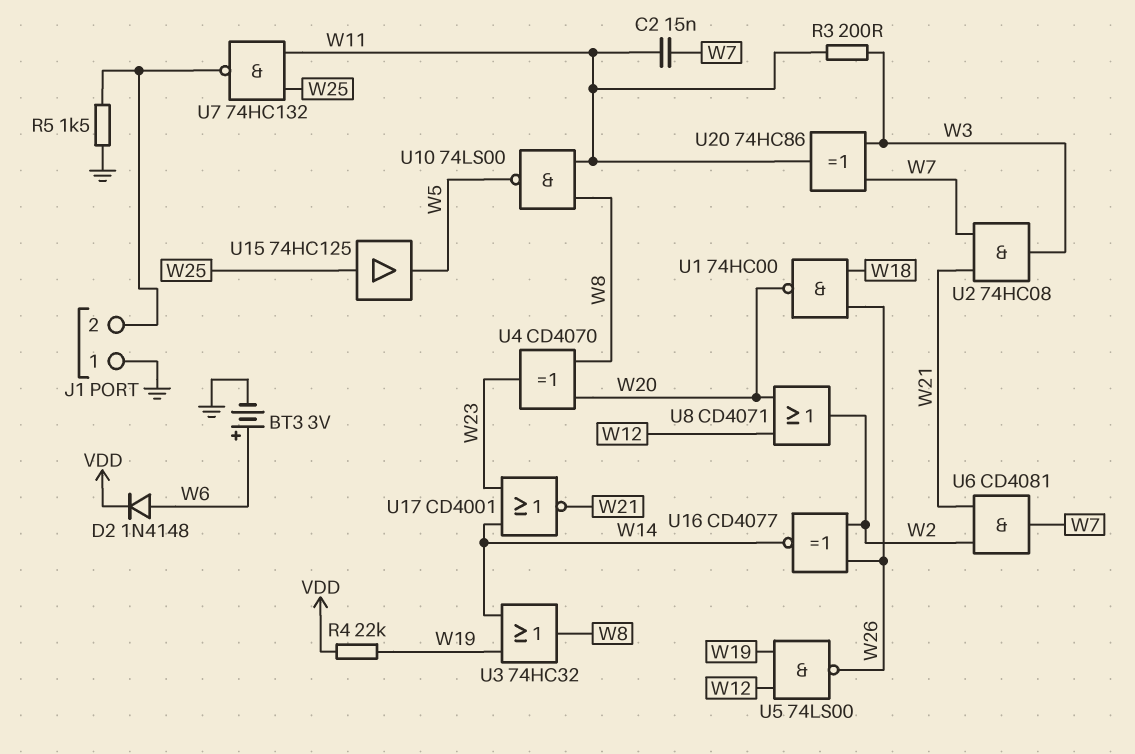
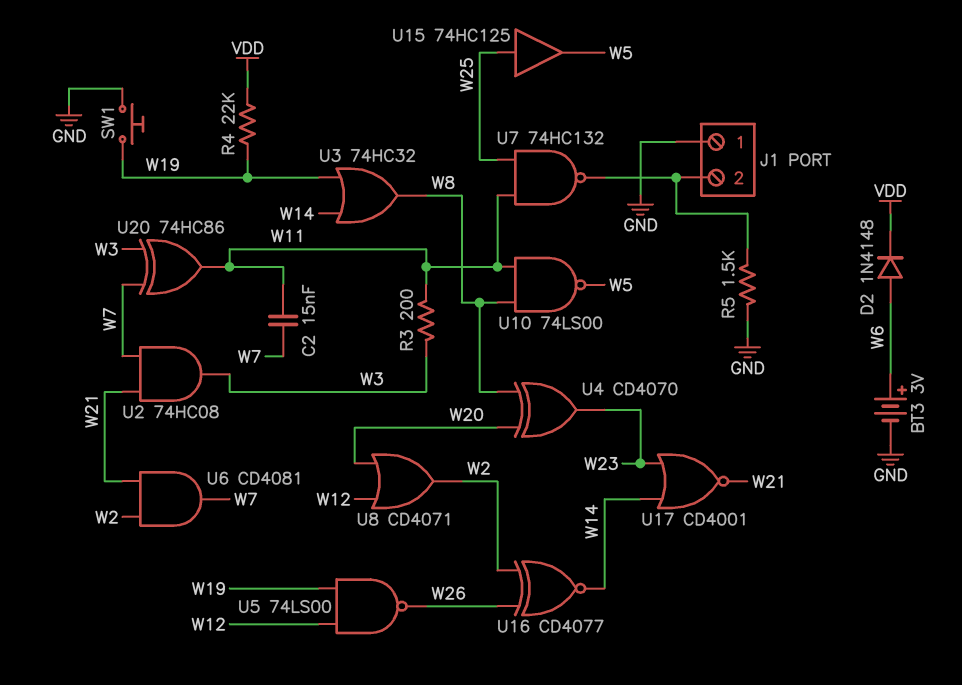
SW1: none -> button (GND, W19)
U1: NAND 74HC00 (in W18, in W26, out W20) -> none

